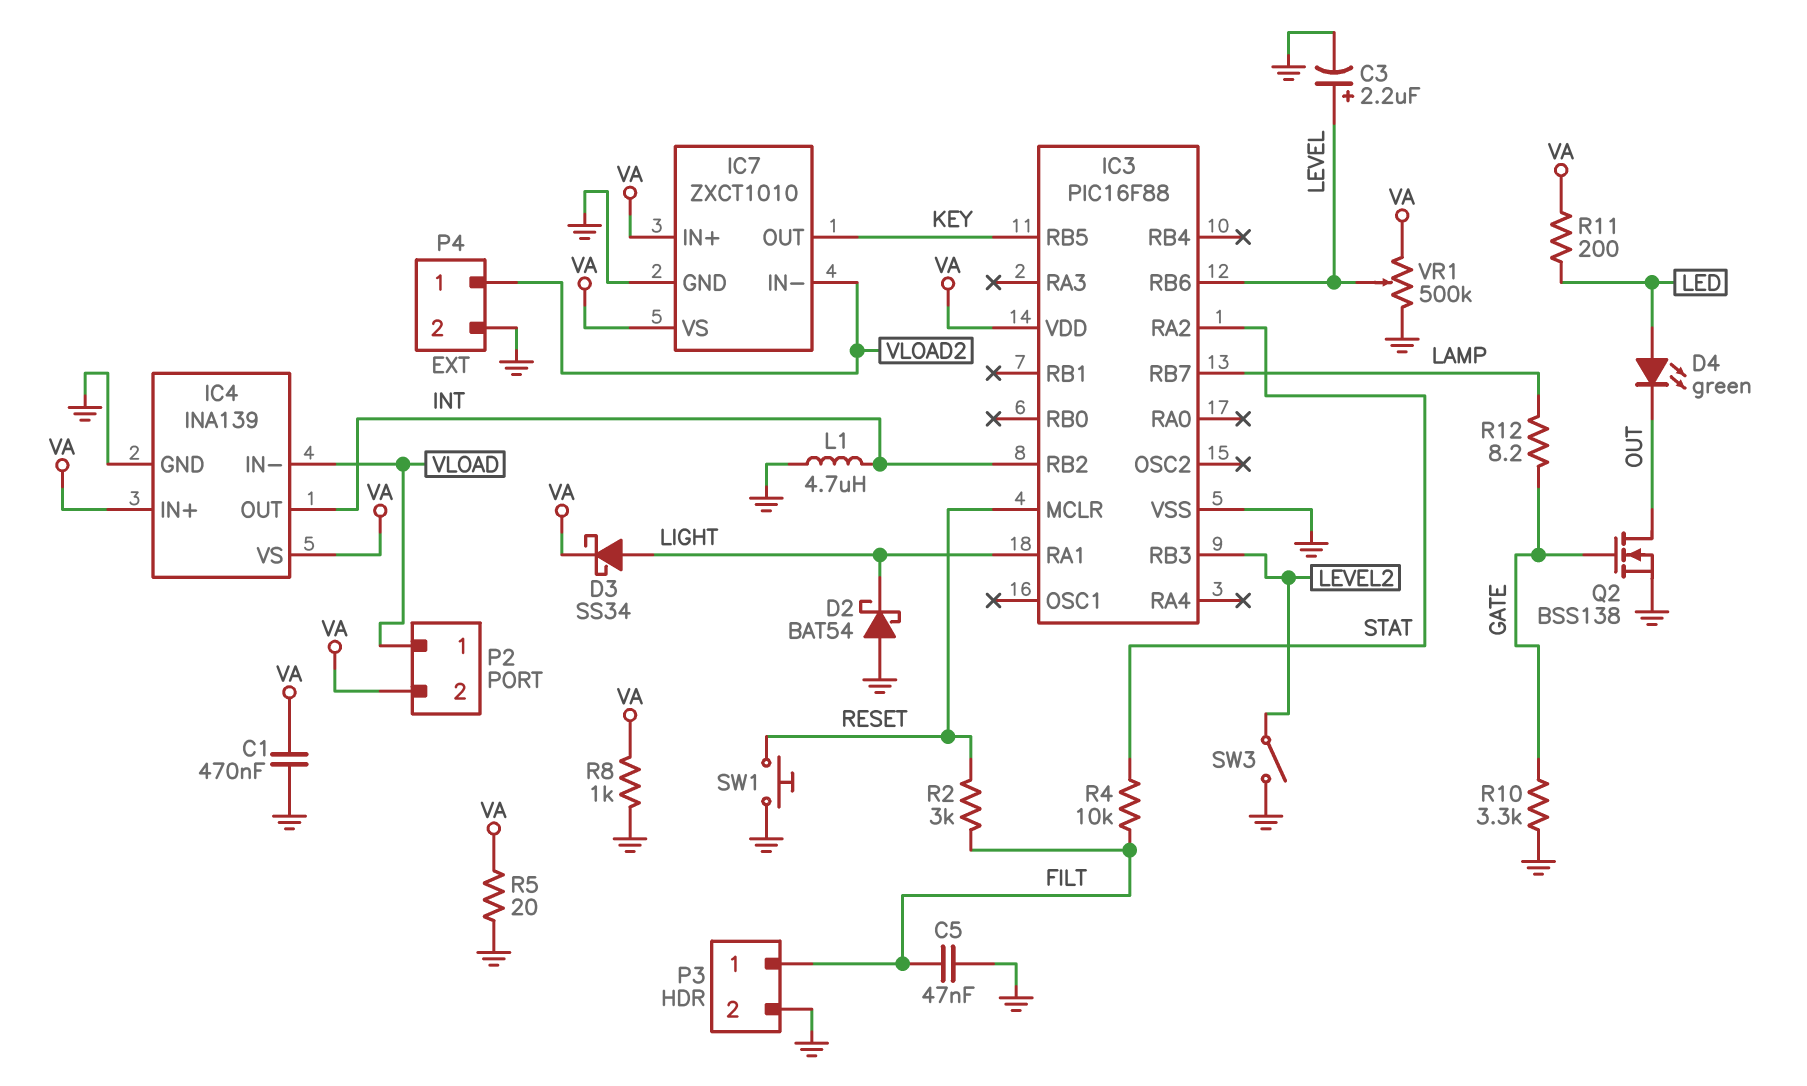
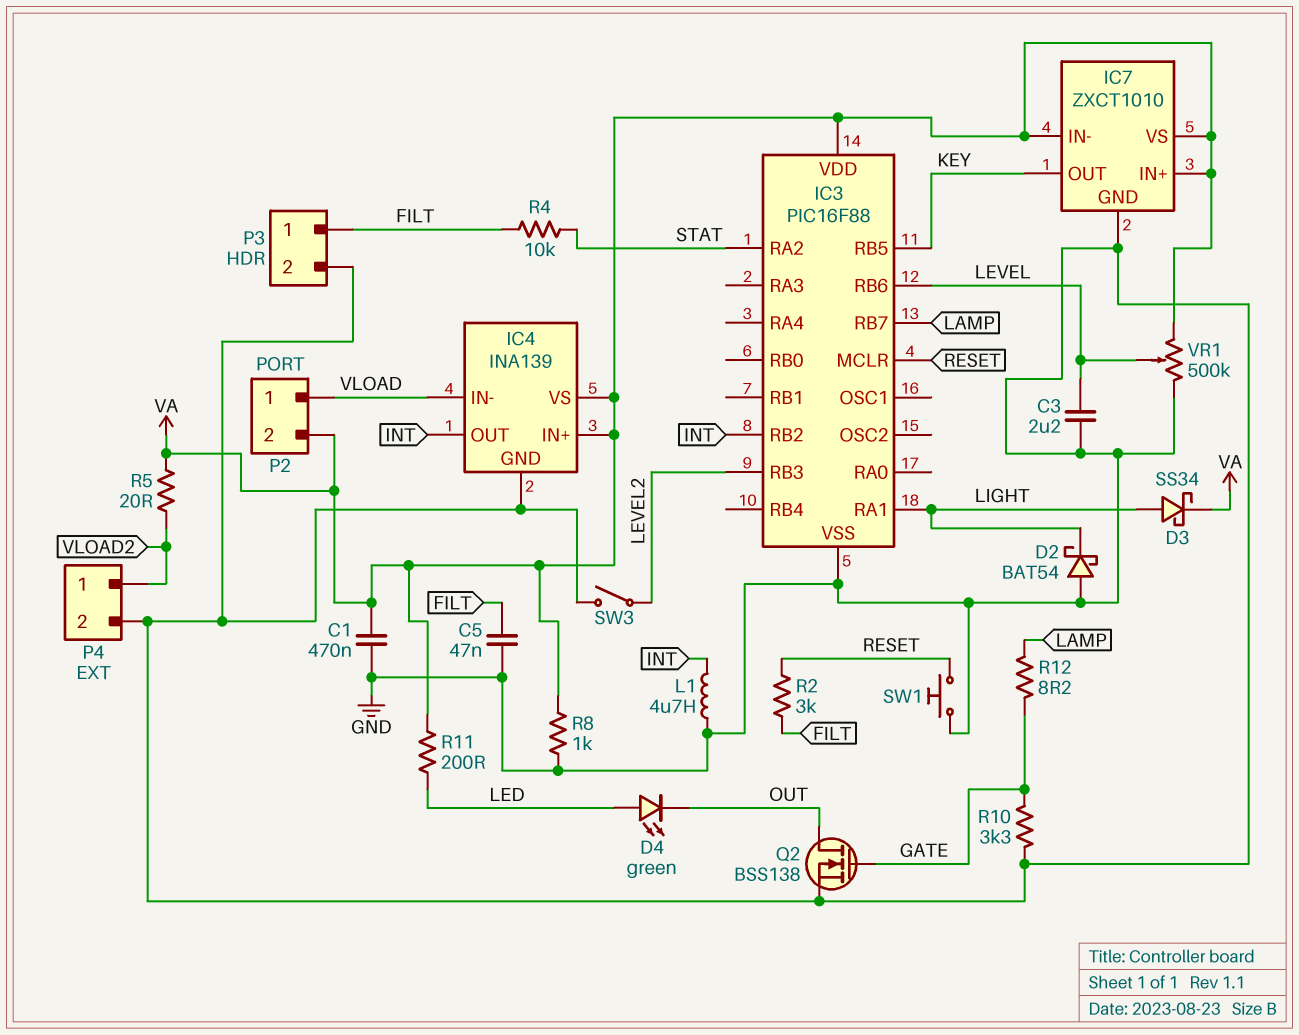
C3: 2.2uF (plus LEVEL, minus GND) -> 2.2uF (GND, LEVEL)
IC7 pin IN-: VLOAD2 -> VA
R5: 20 (GND, VA) -> 20 (VA, VLOAD2)

